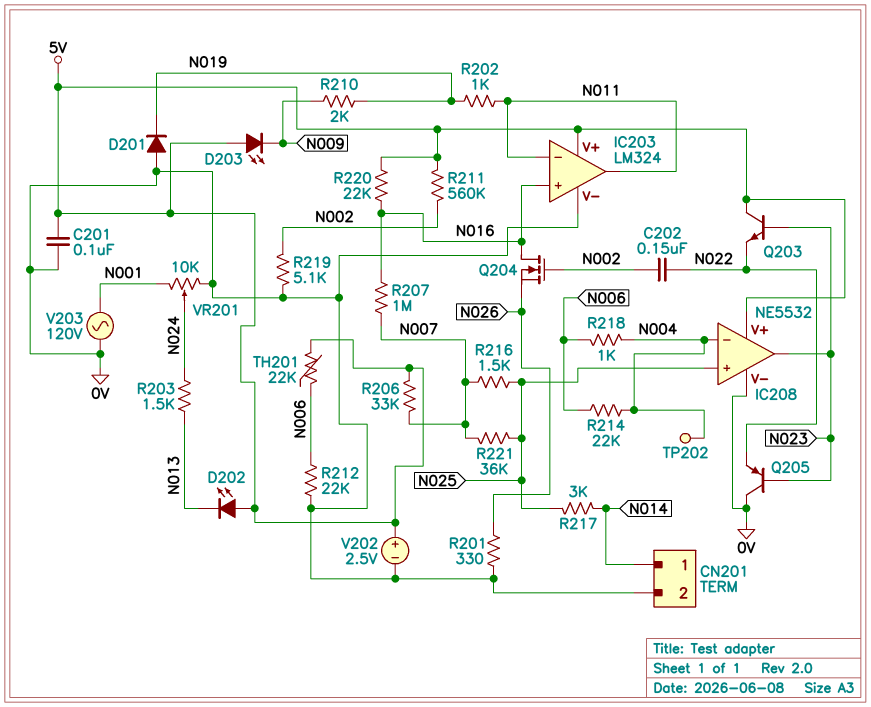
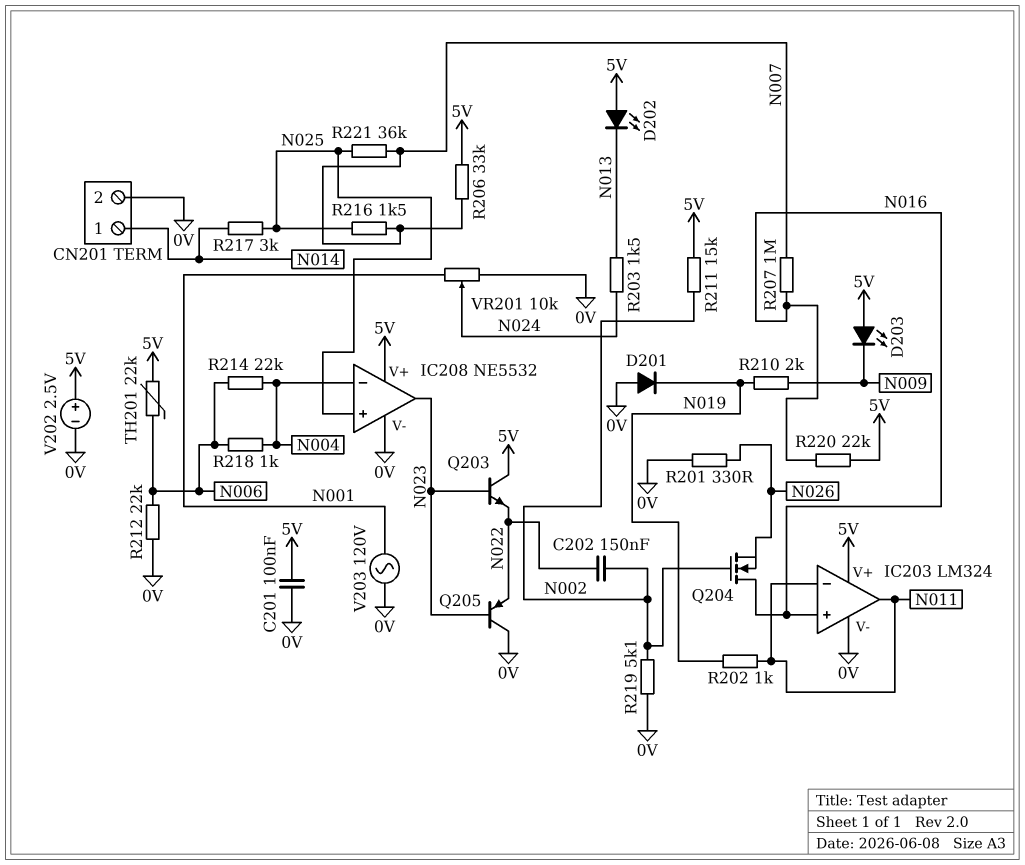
R211: 560k (5V, N002) -> 15k (5V, N002)
TP202: test point (N004) -> none

